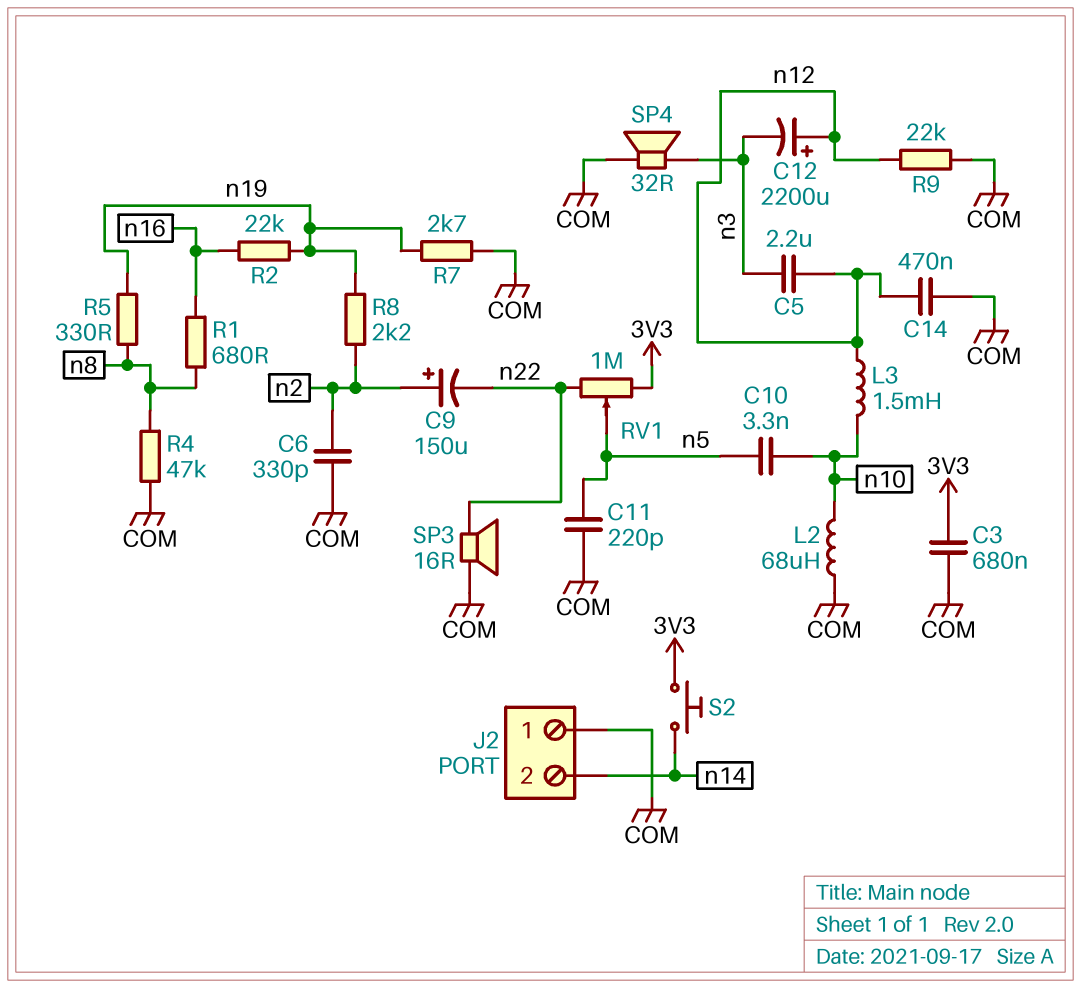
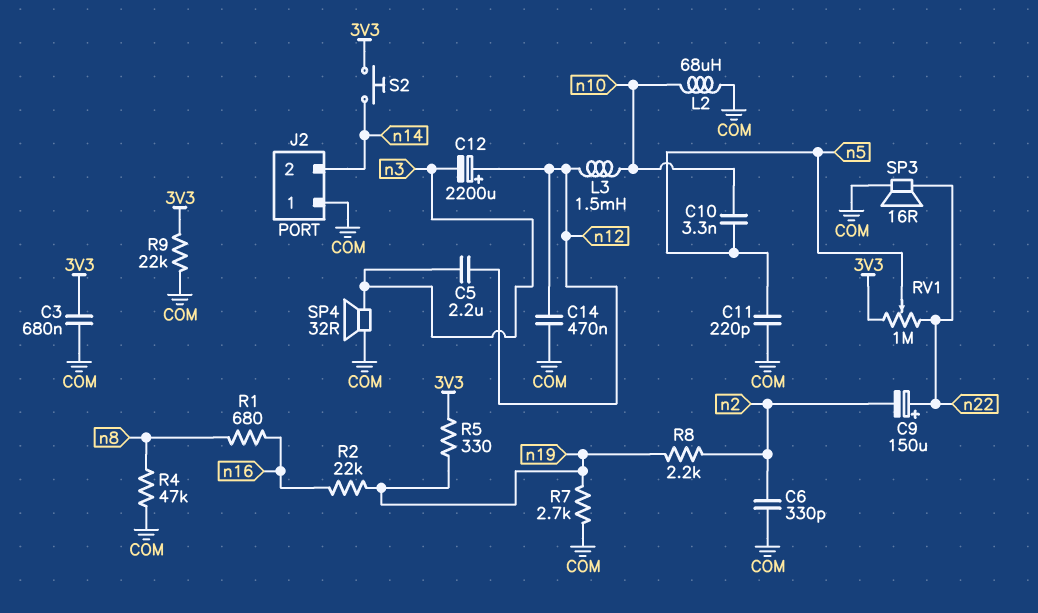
C9: 150uF (plus n2, minus n22) -> 150uF (plus n22, minus n2)
R5: 330 (n8, n19) -> 330 (3V3, n19)
R9: 22k (COM, n12) -> 22k (3V3, COM)

